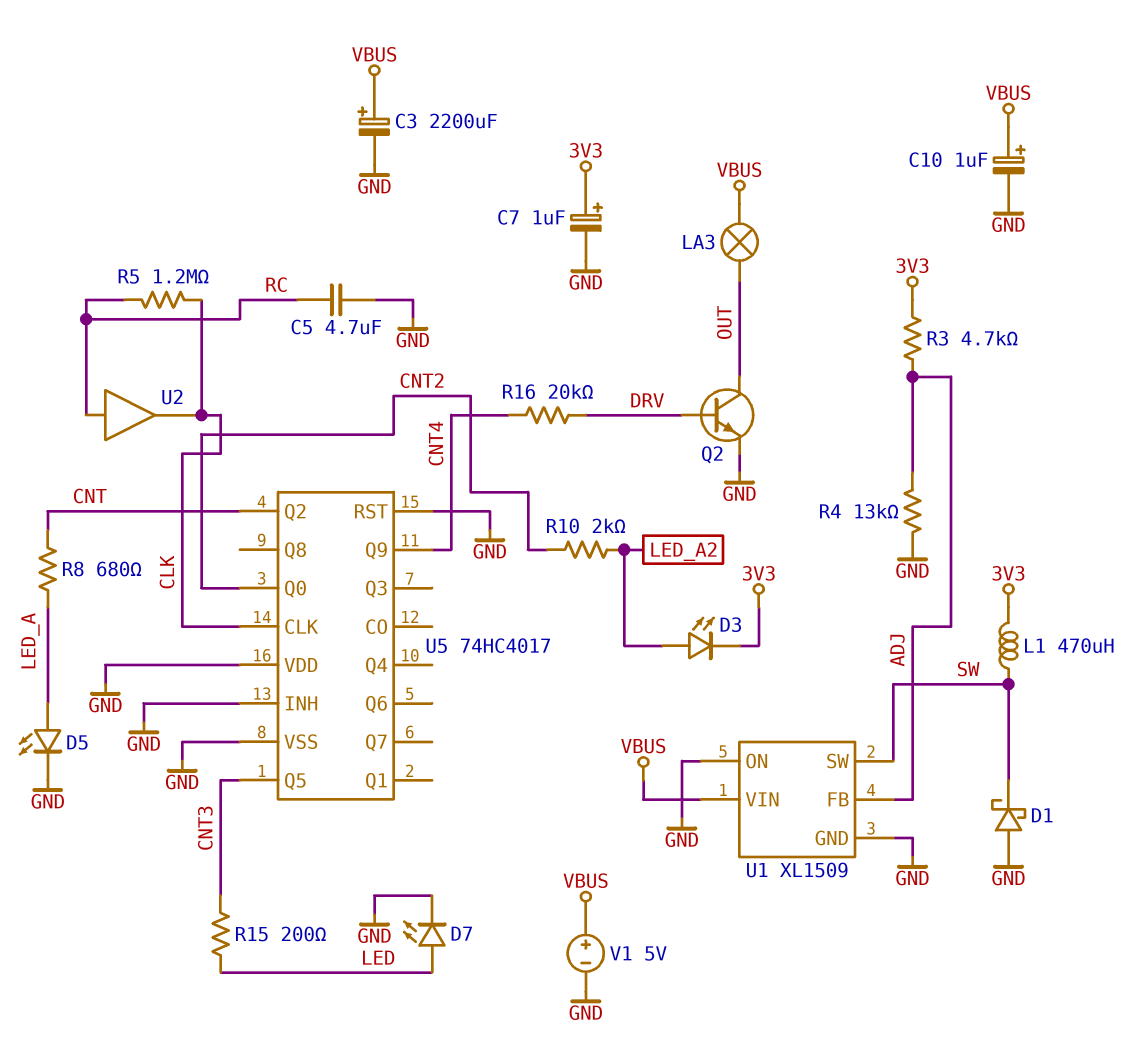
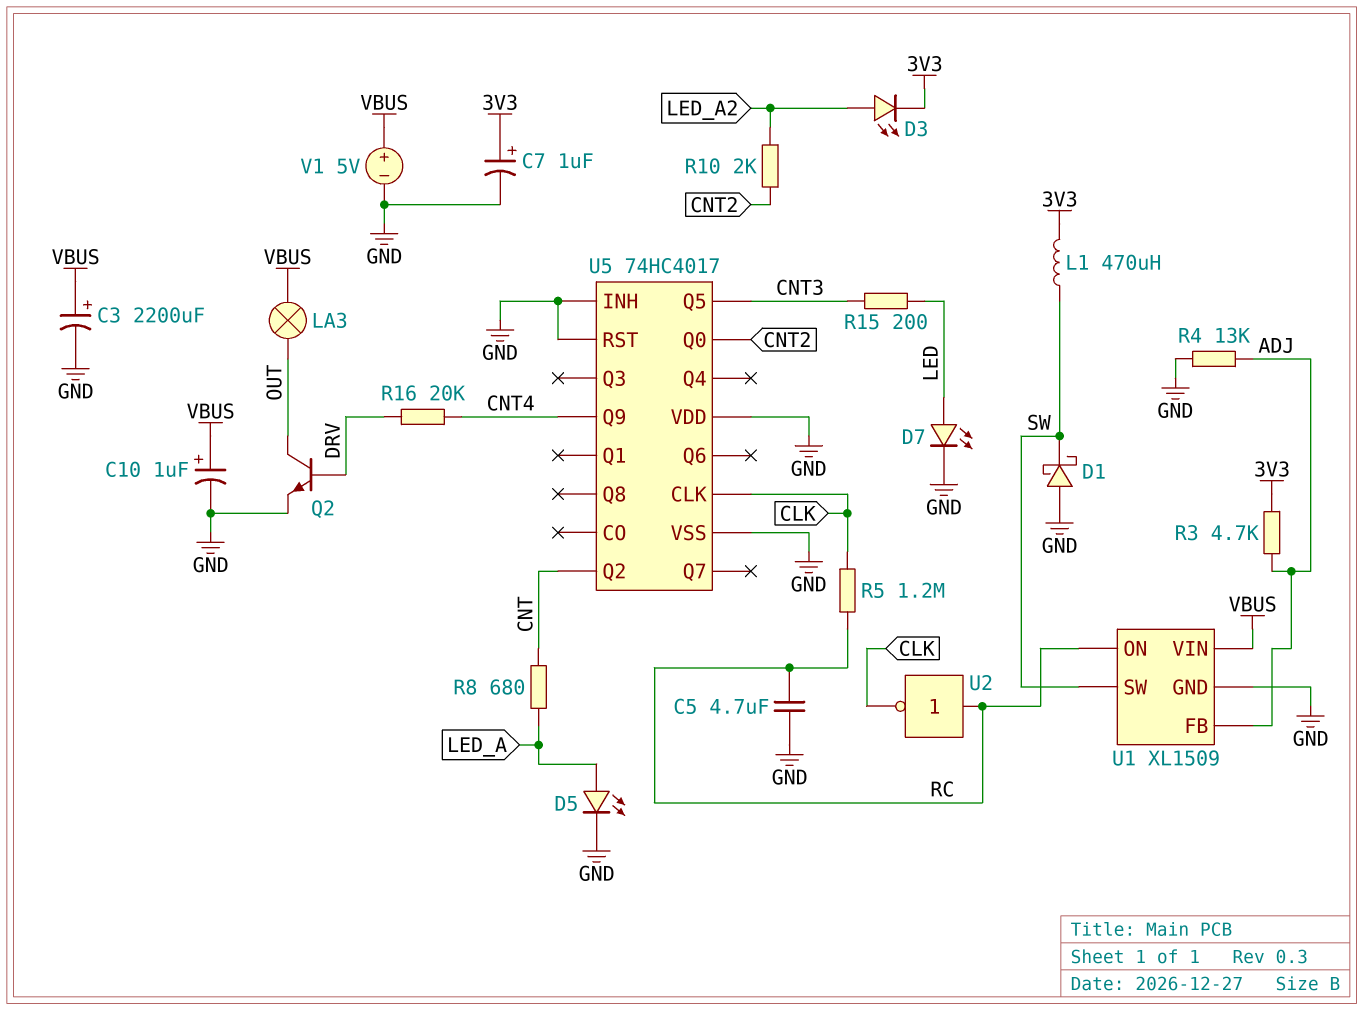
U1 pin ON: GND -> RC
U2: buffer (in RC, out CLK) -> NOT (in RC, out CLK)

